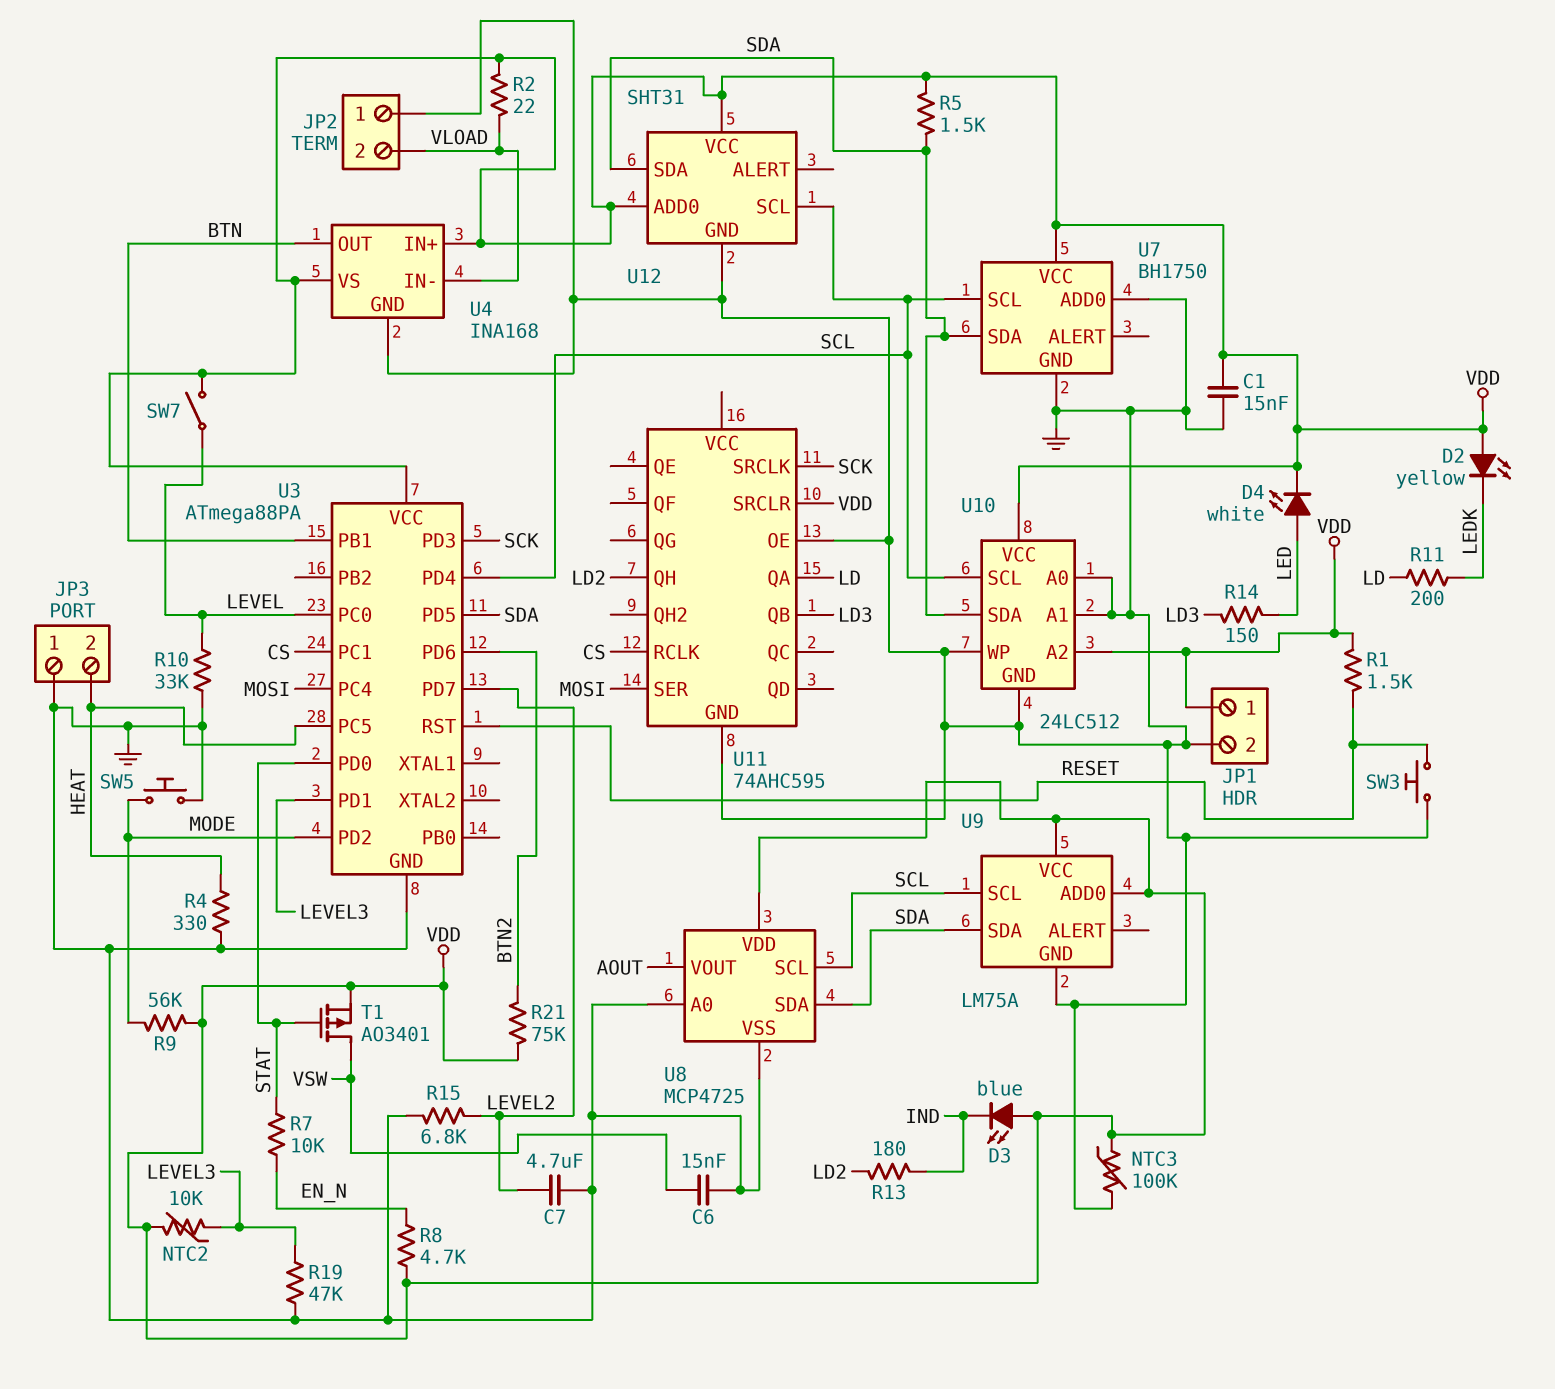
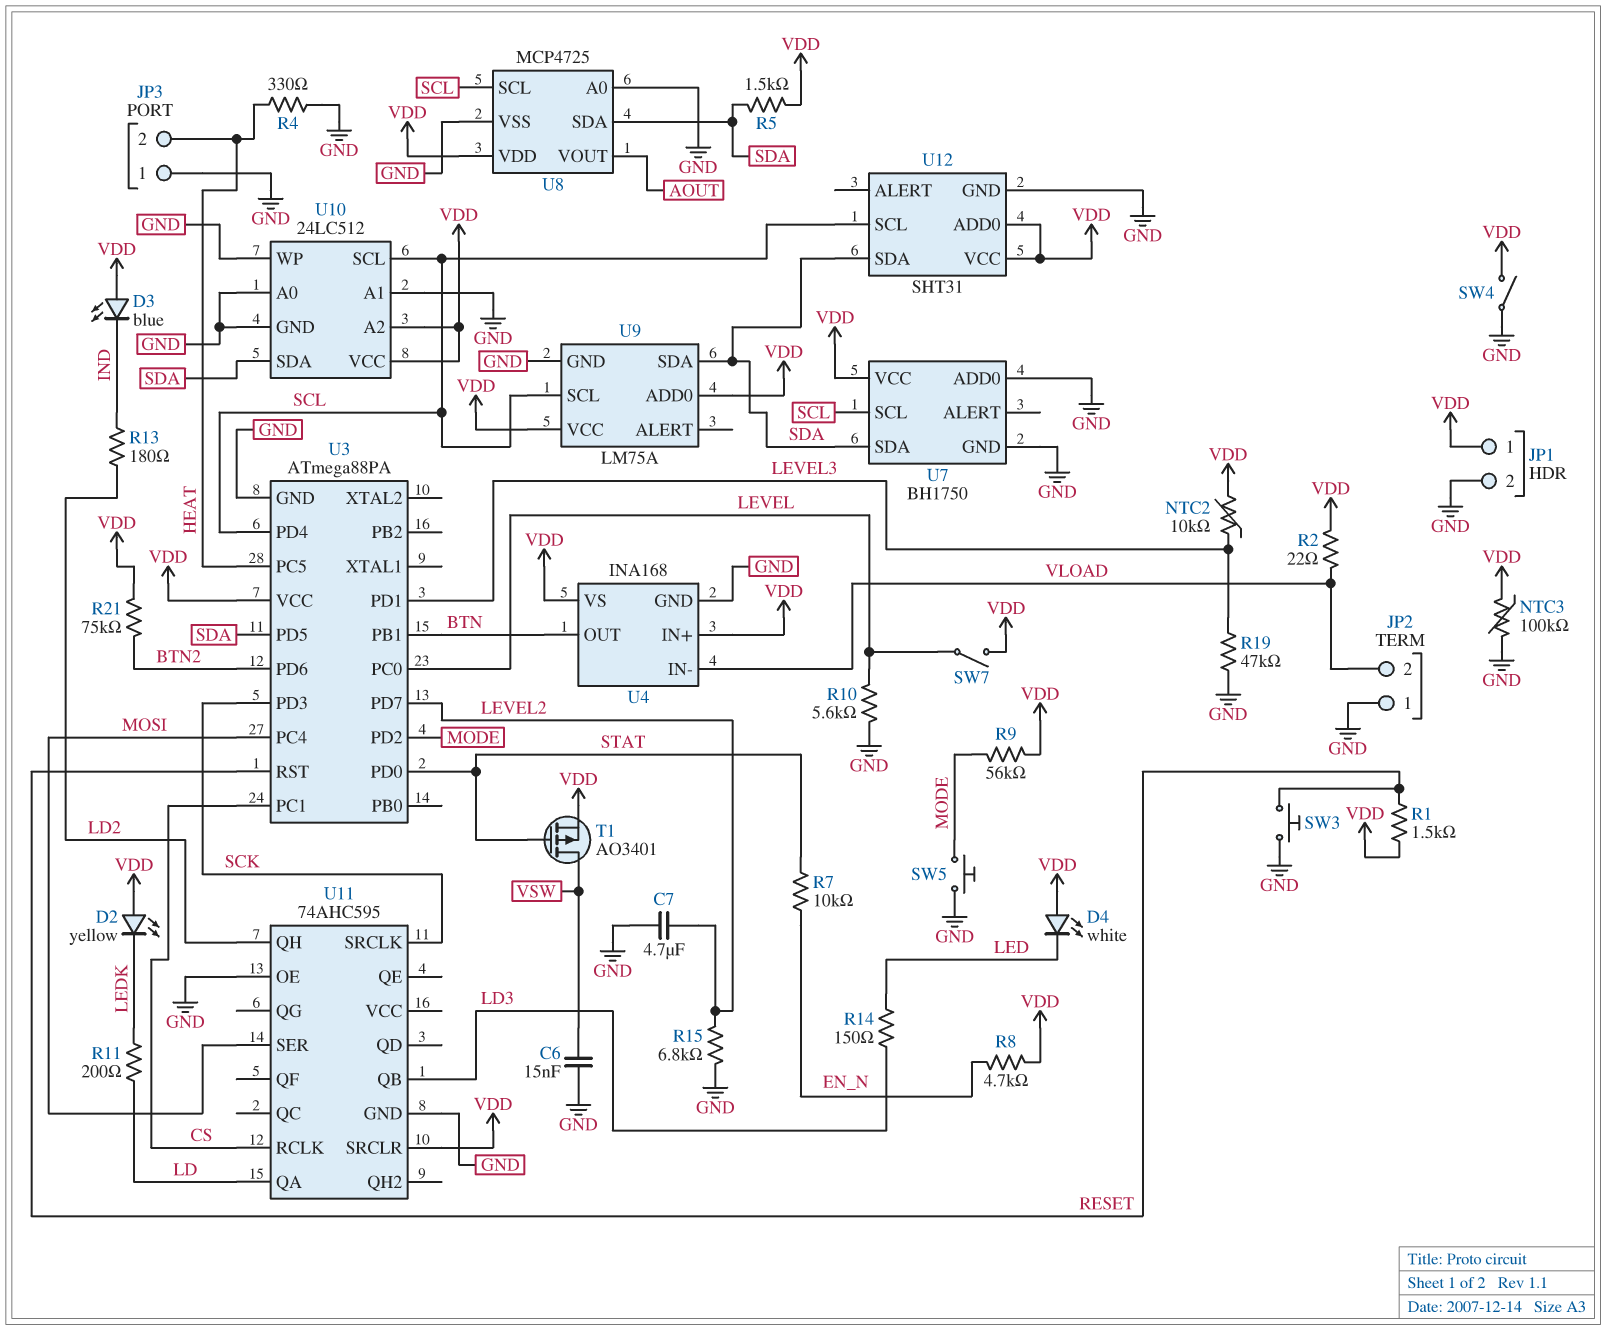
C1: 15nF (GND, VDD) -> none
D4: LED white (A LED, K VDD) -> LED white (A VDD, K LED)
R10: 33k (GND, LEVEL) -> 5.6k (GND, LEVEL)
SW4: none -> switch (GND, VDD)

